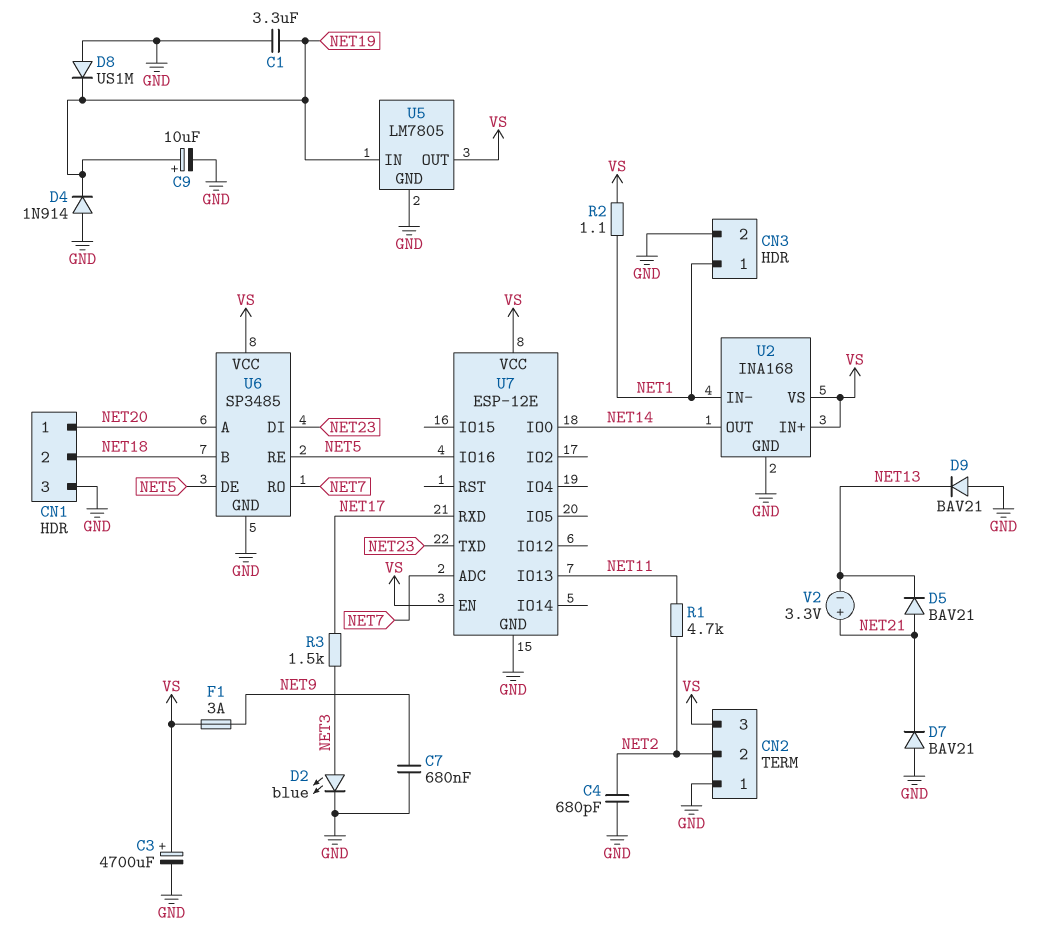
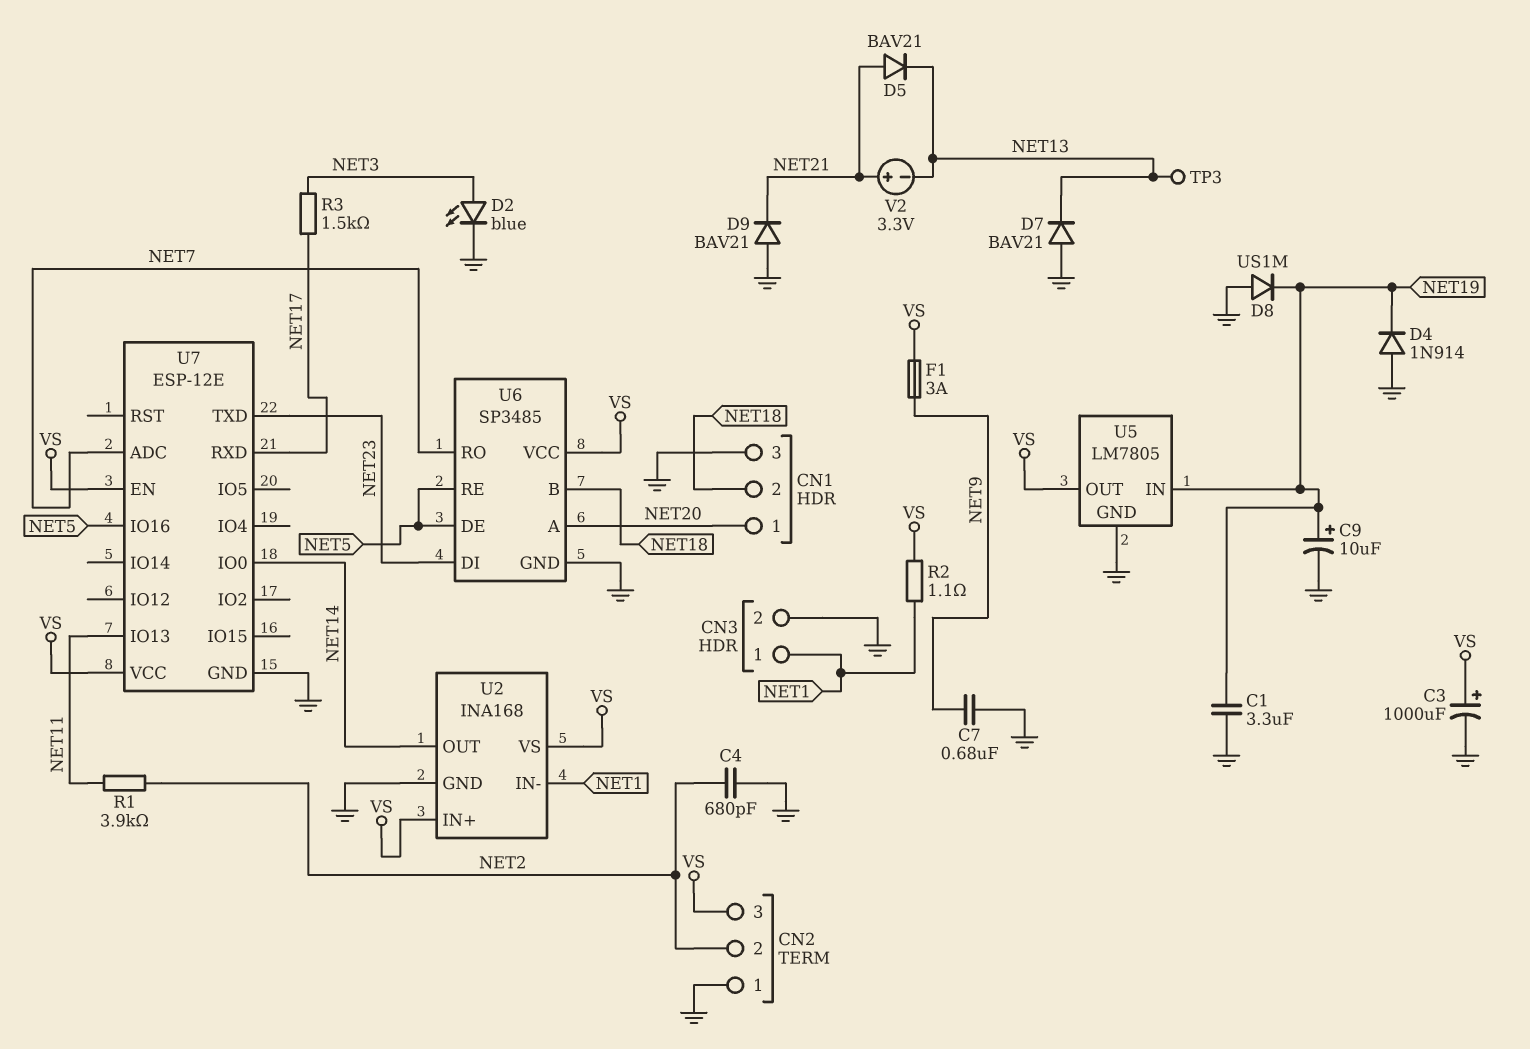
C3: 4700uF (plus VS, minus GND) -> 1000uF (plus VS, minus GND)
D7: diode BAV21 (A GND, K NET21) -> diode BAV21 (A GND, K NET13)
D9: diode BAV21 (A GND, K NET13) -> diode BAV21 (A GND, K NET21)
R1: 4.7k (NET2, NET11) -> 3.9k (NET2, NET11)
TP3: none -> test point (NET13)

